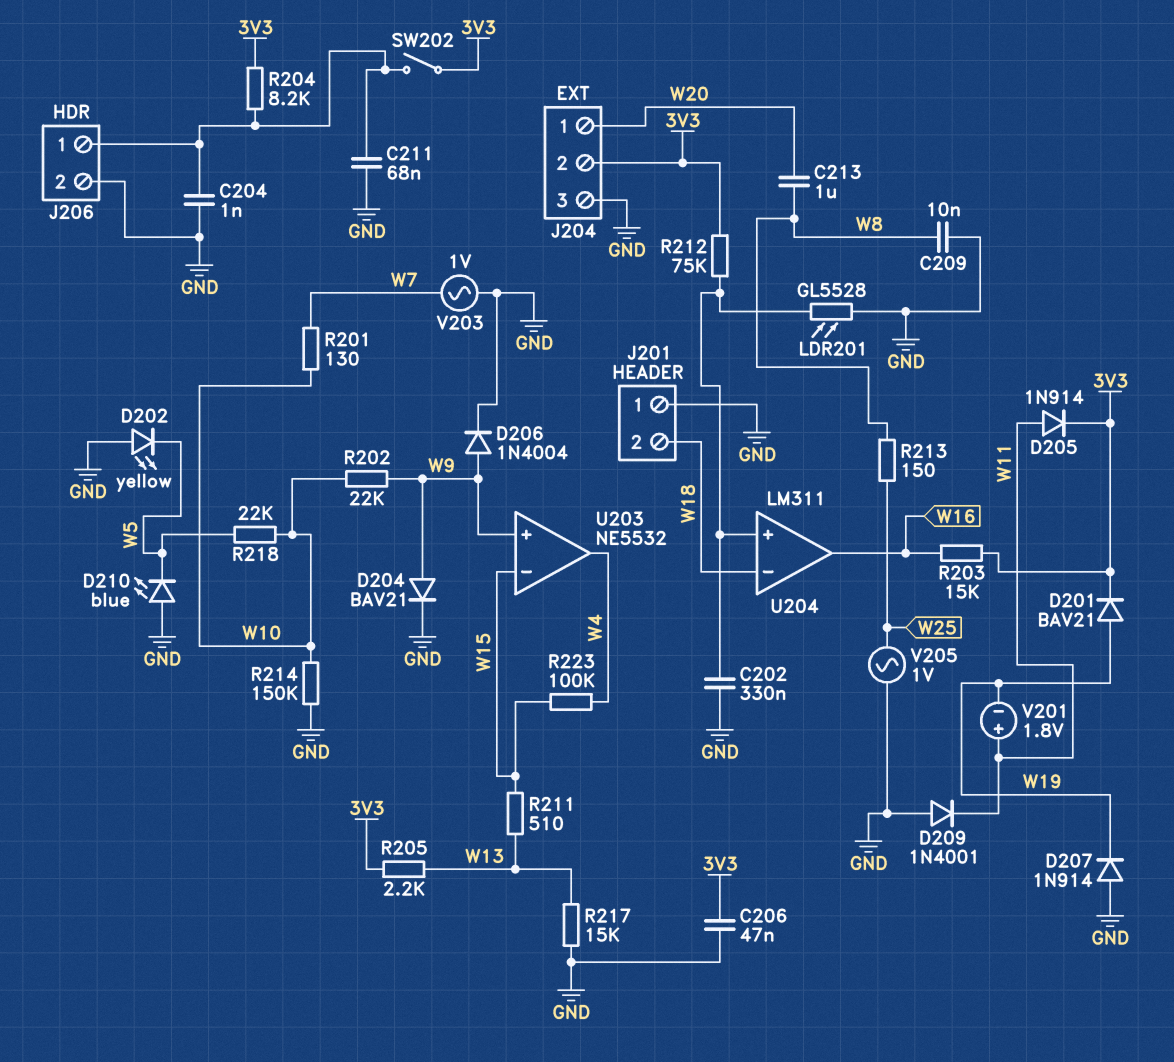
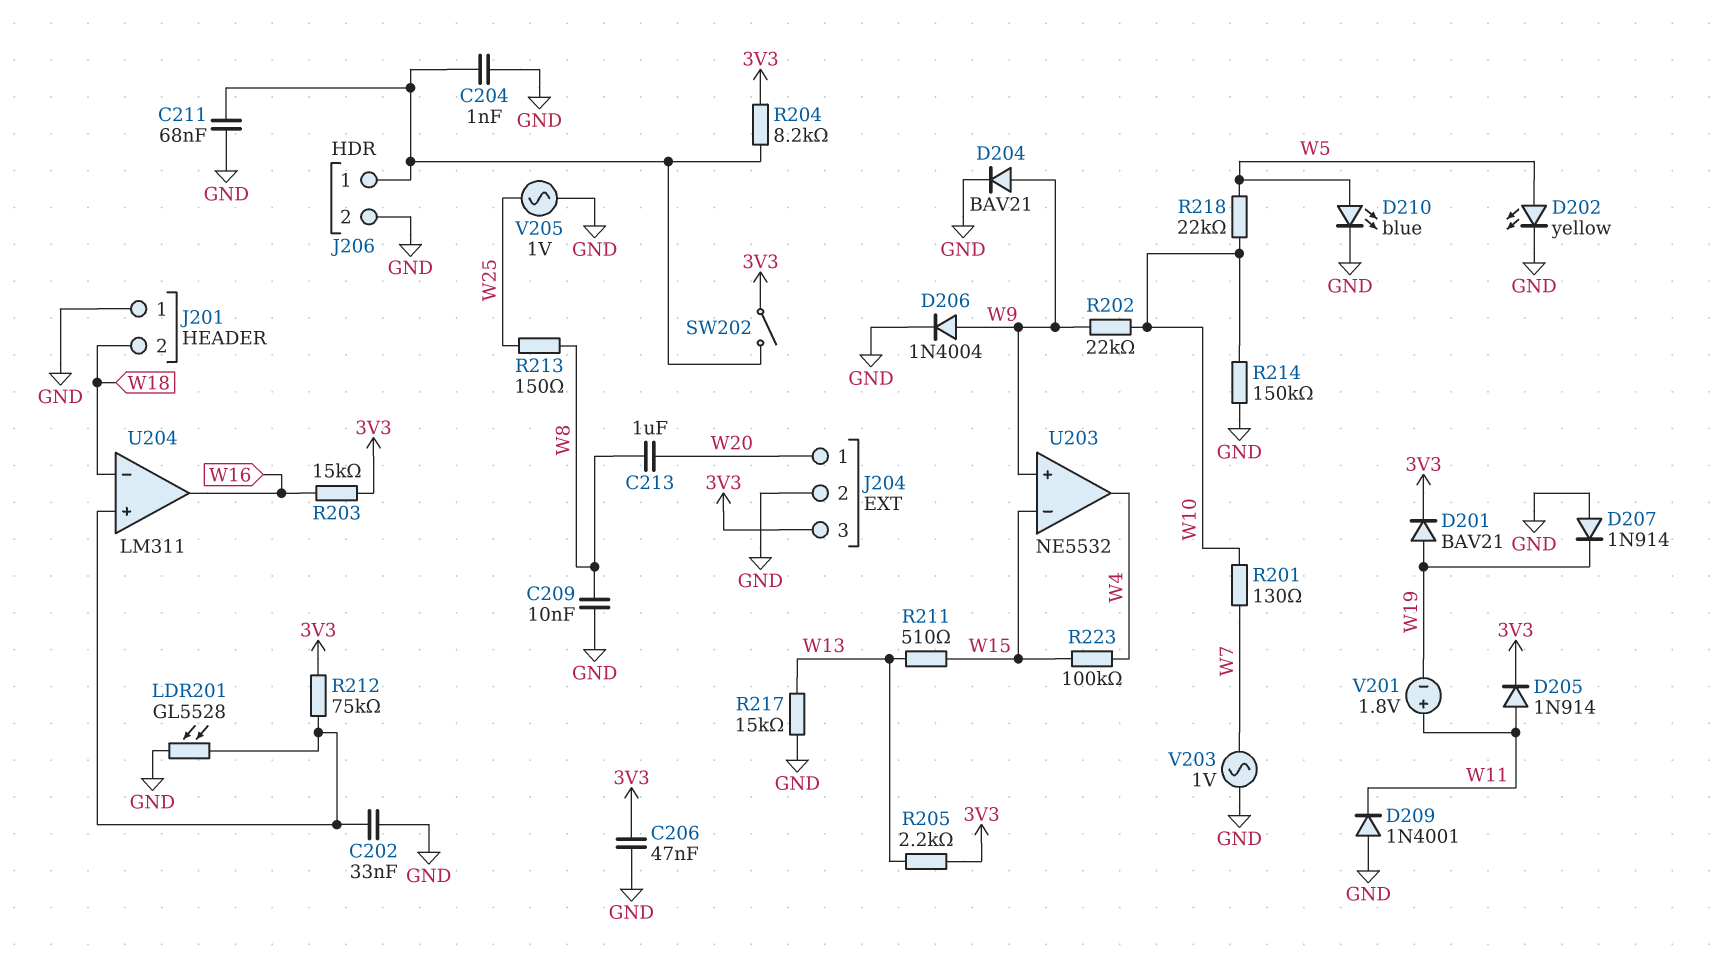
C202: 330nF (GND, U204/in+) -> 33nF (GND, U204/in+)
D202: LED yellow (A GND, K W5) -> LED yellow (A W5, K GND)
D210: LED blue (A GND, K W5) -> LED blue (A W5, K GND)
J204 pin 2: 3V3 -> GND
J204 pin 3: GND -> 3V3

